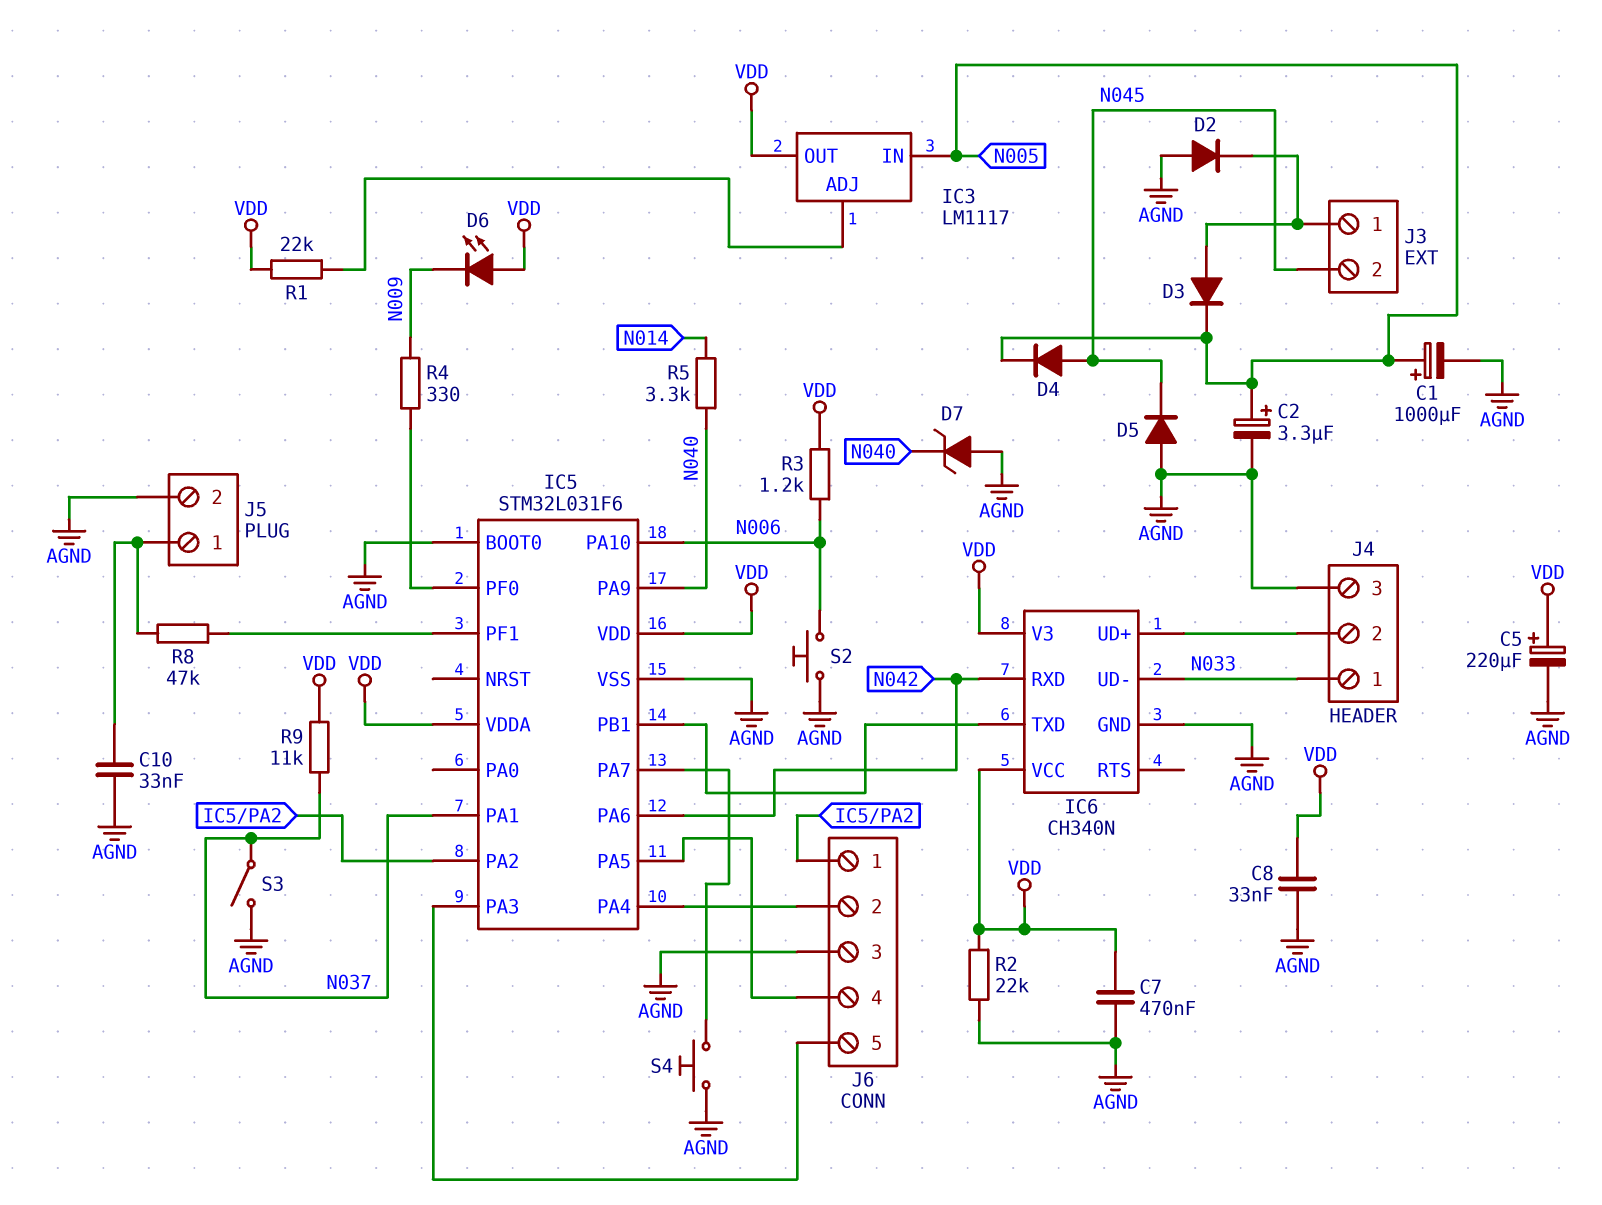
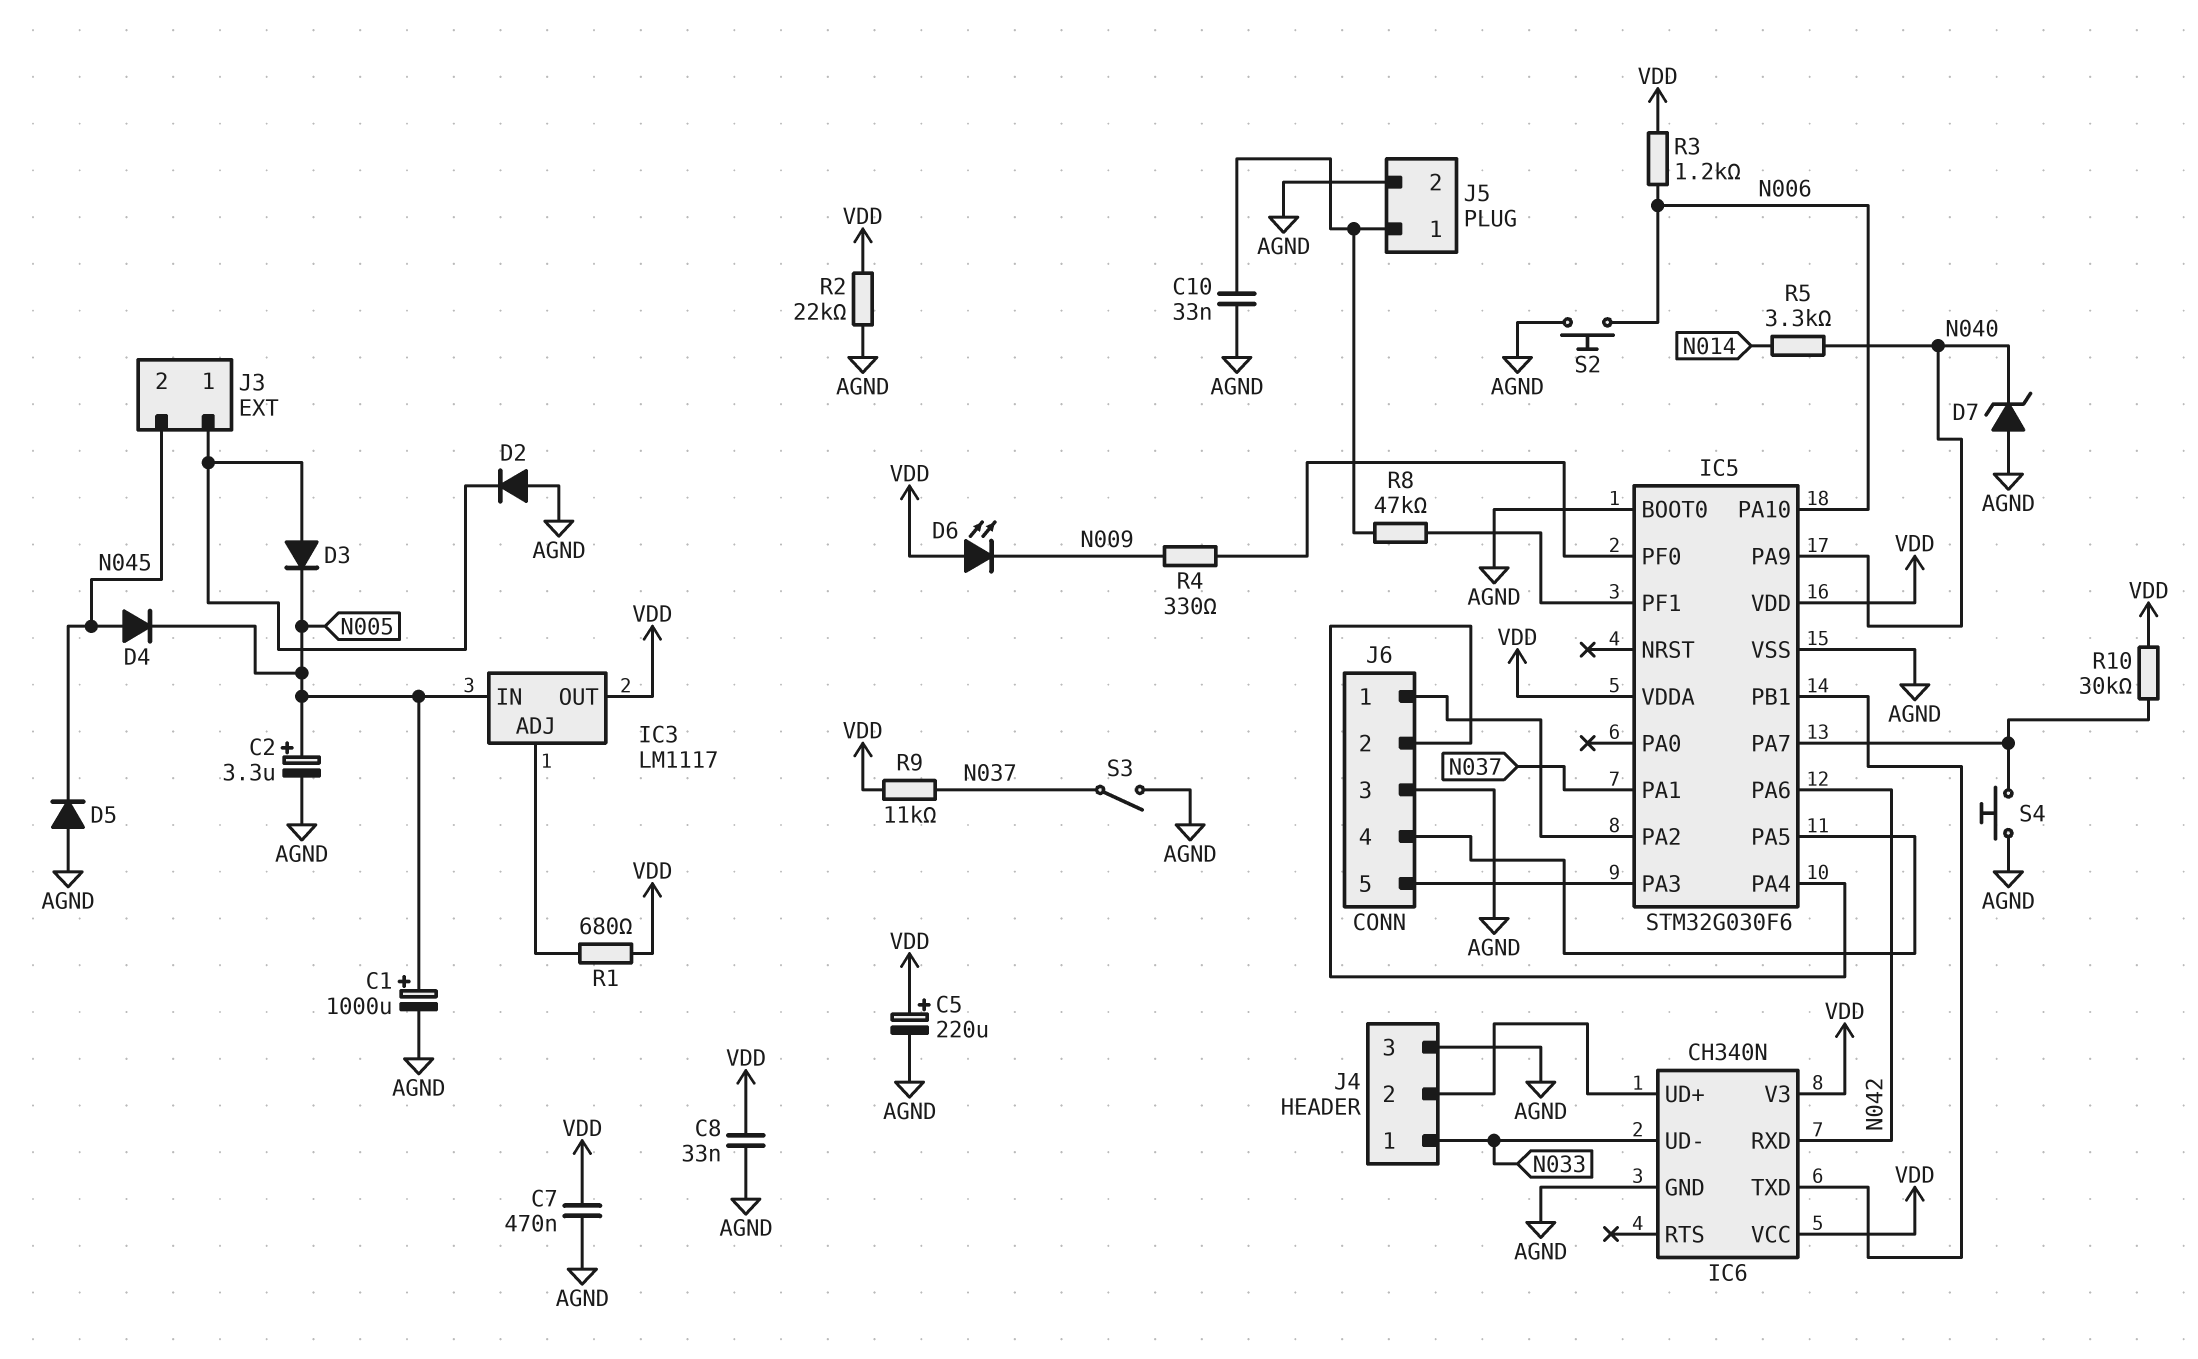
IC5: STM32L031F6 -> STM32G030F6
R1: 22k (IC3/ADJ, VDD) -> 680 (IC3/ADJ, VDD)
R10: none -> 30k (IC5/PA7, VDD)

